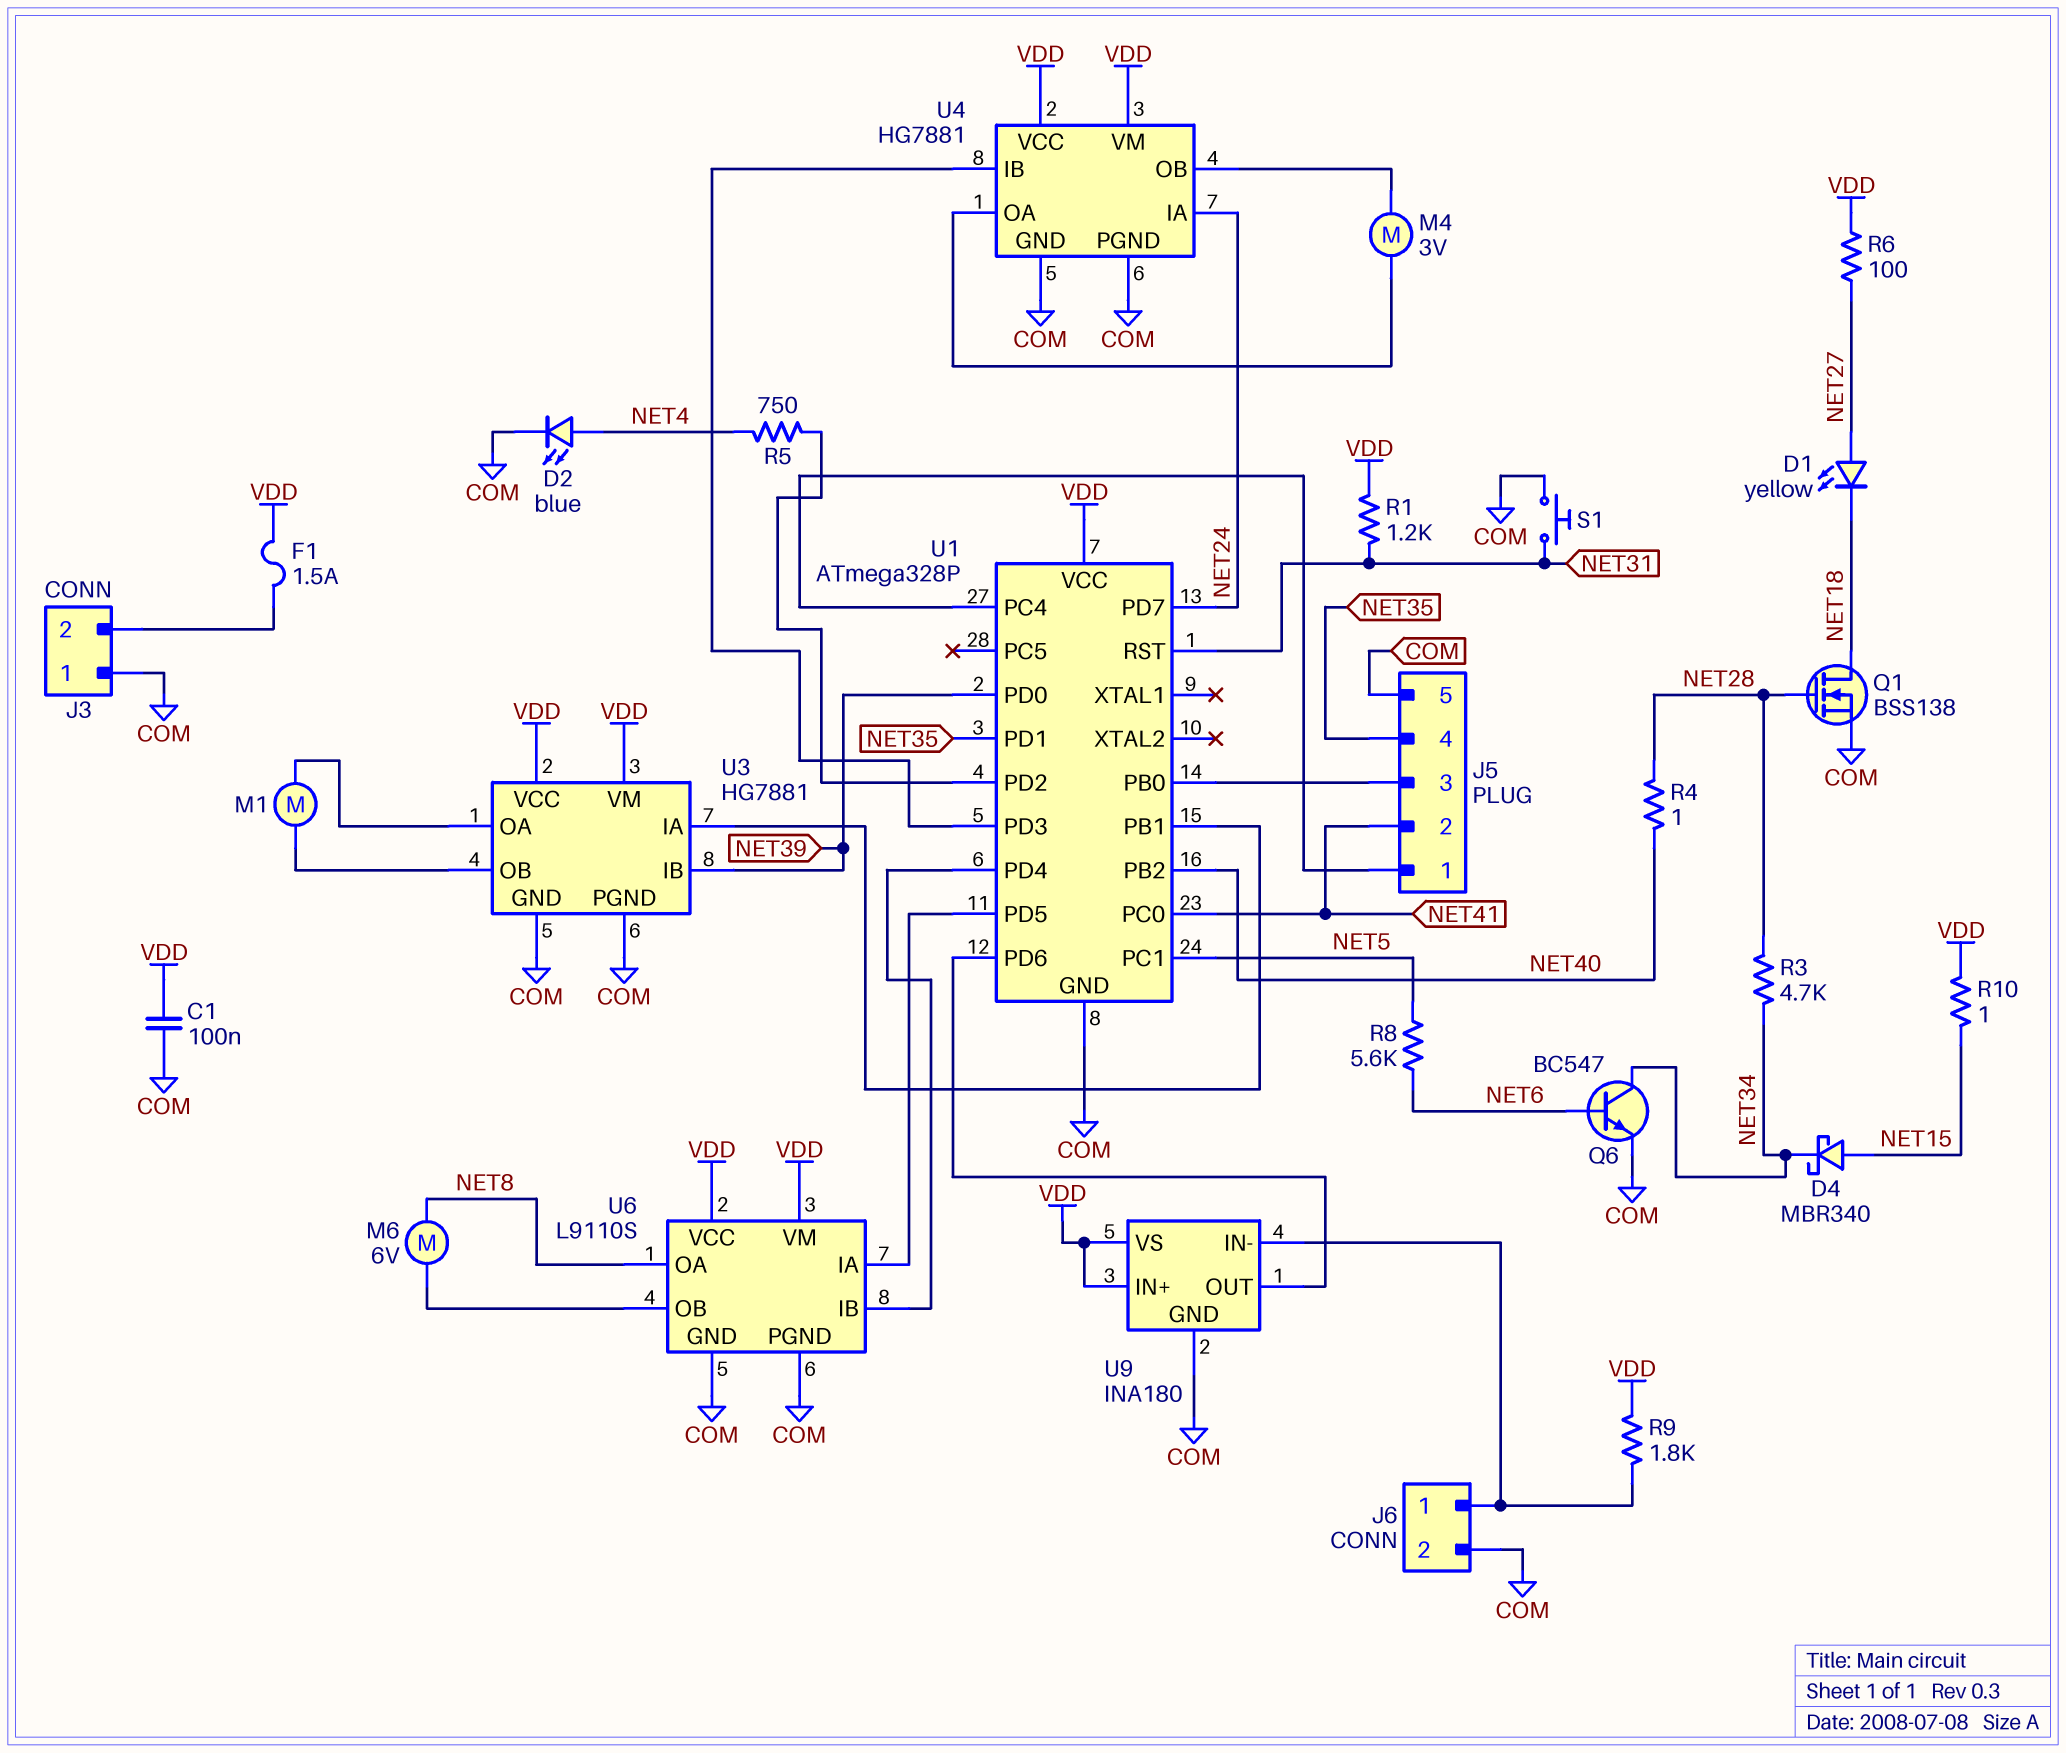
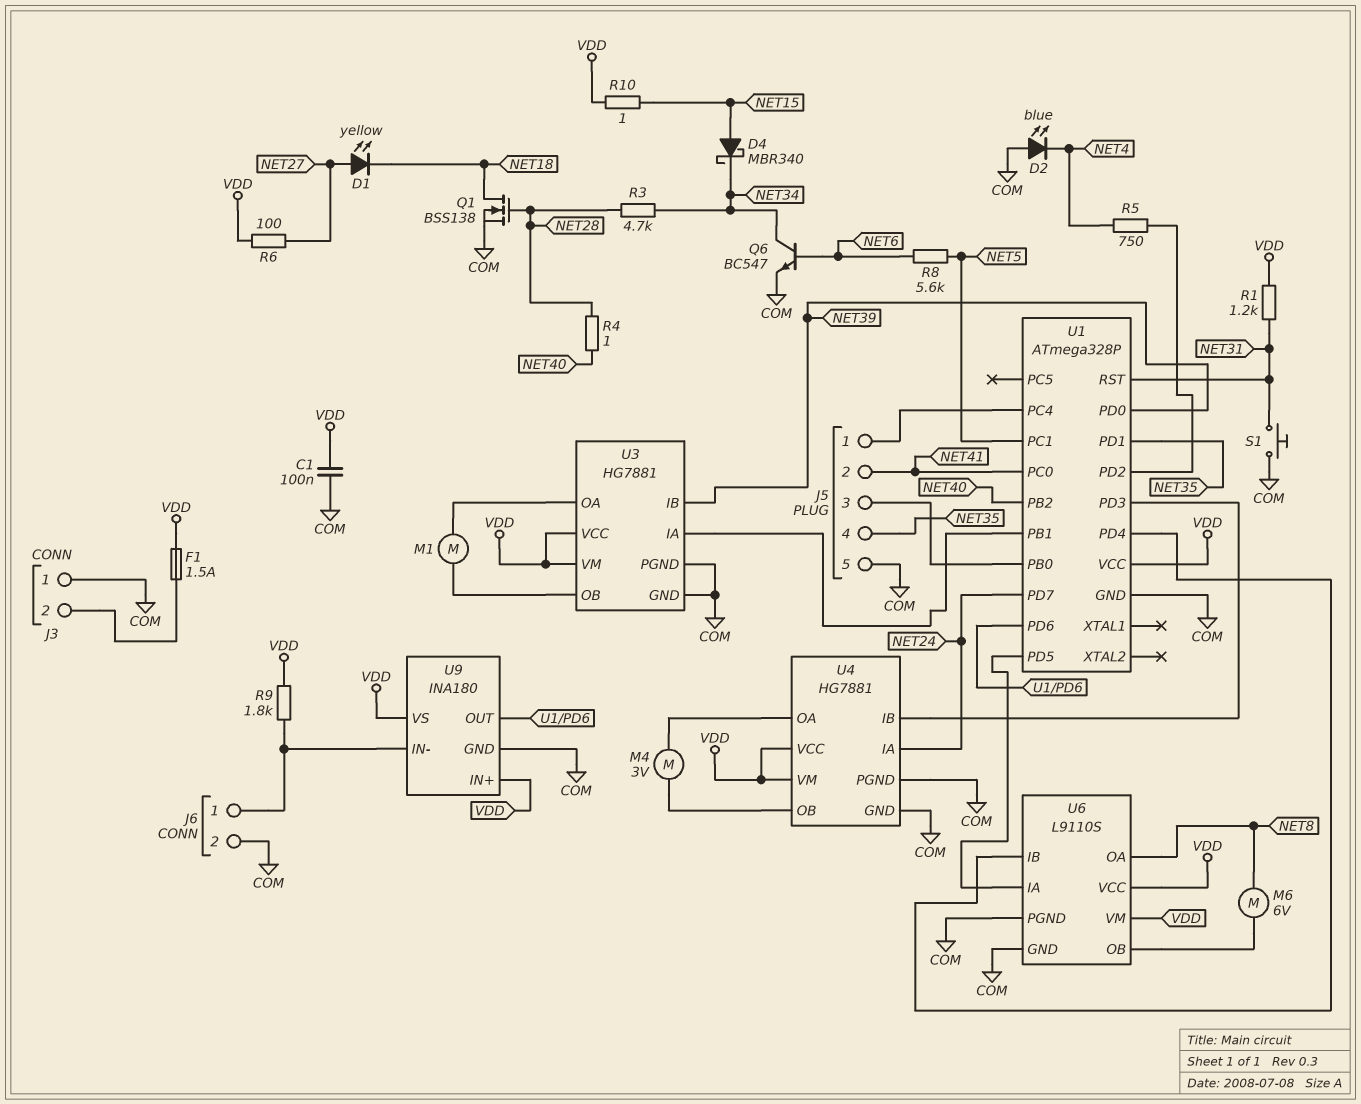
D2: LED blue (A NET4, K COM) -> LED blue (A COM, K NET4)

